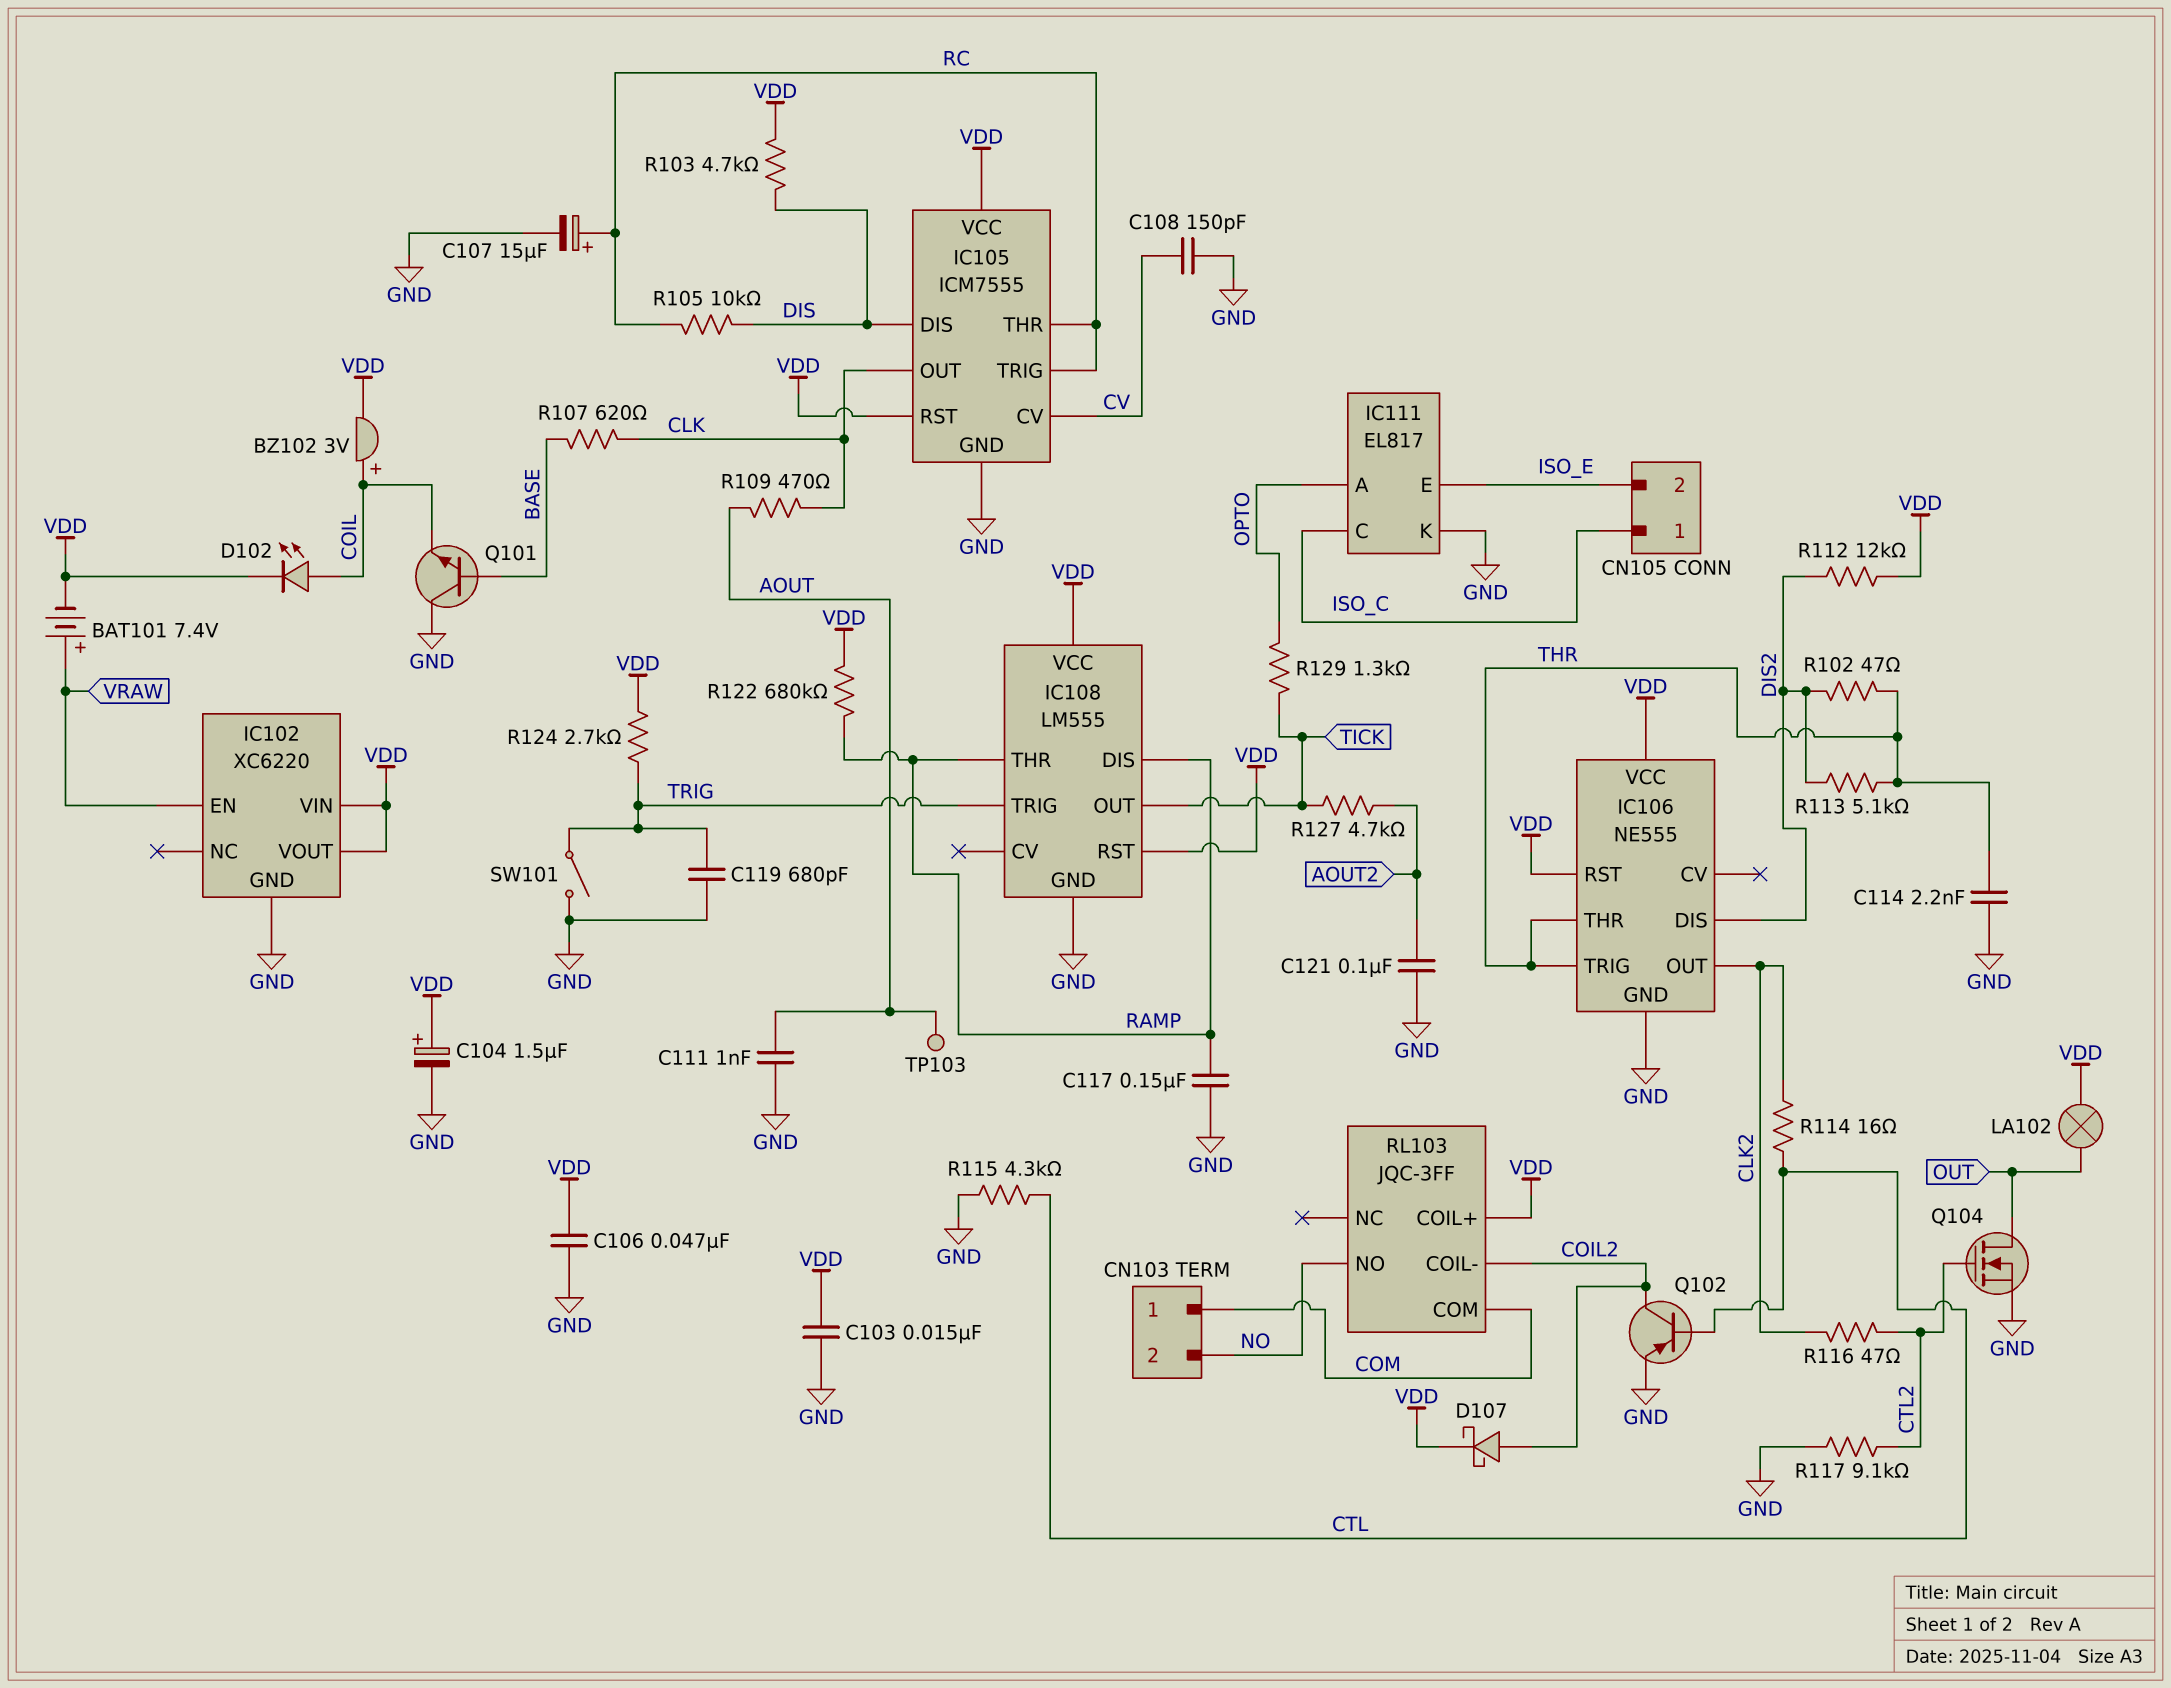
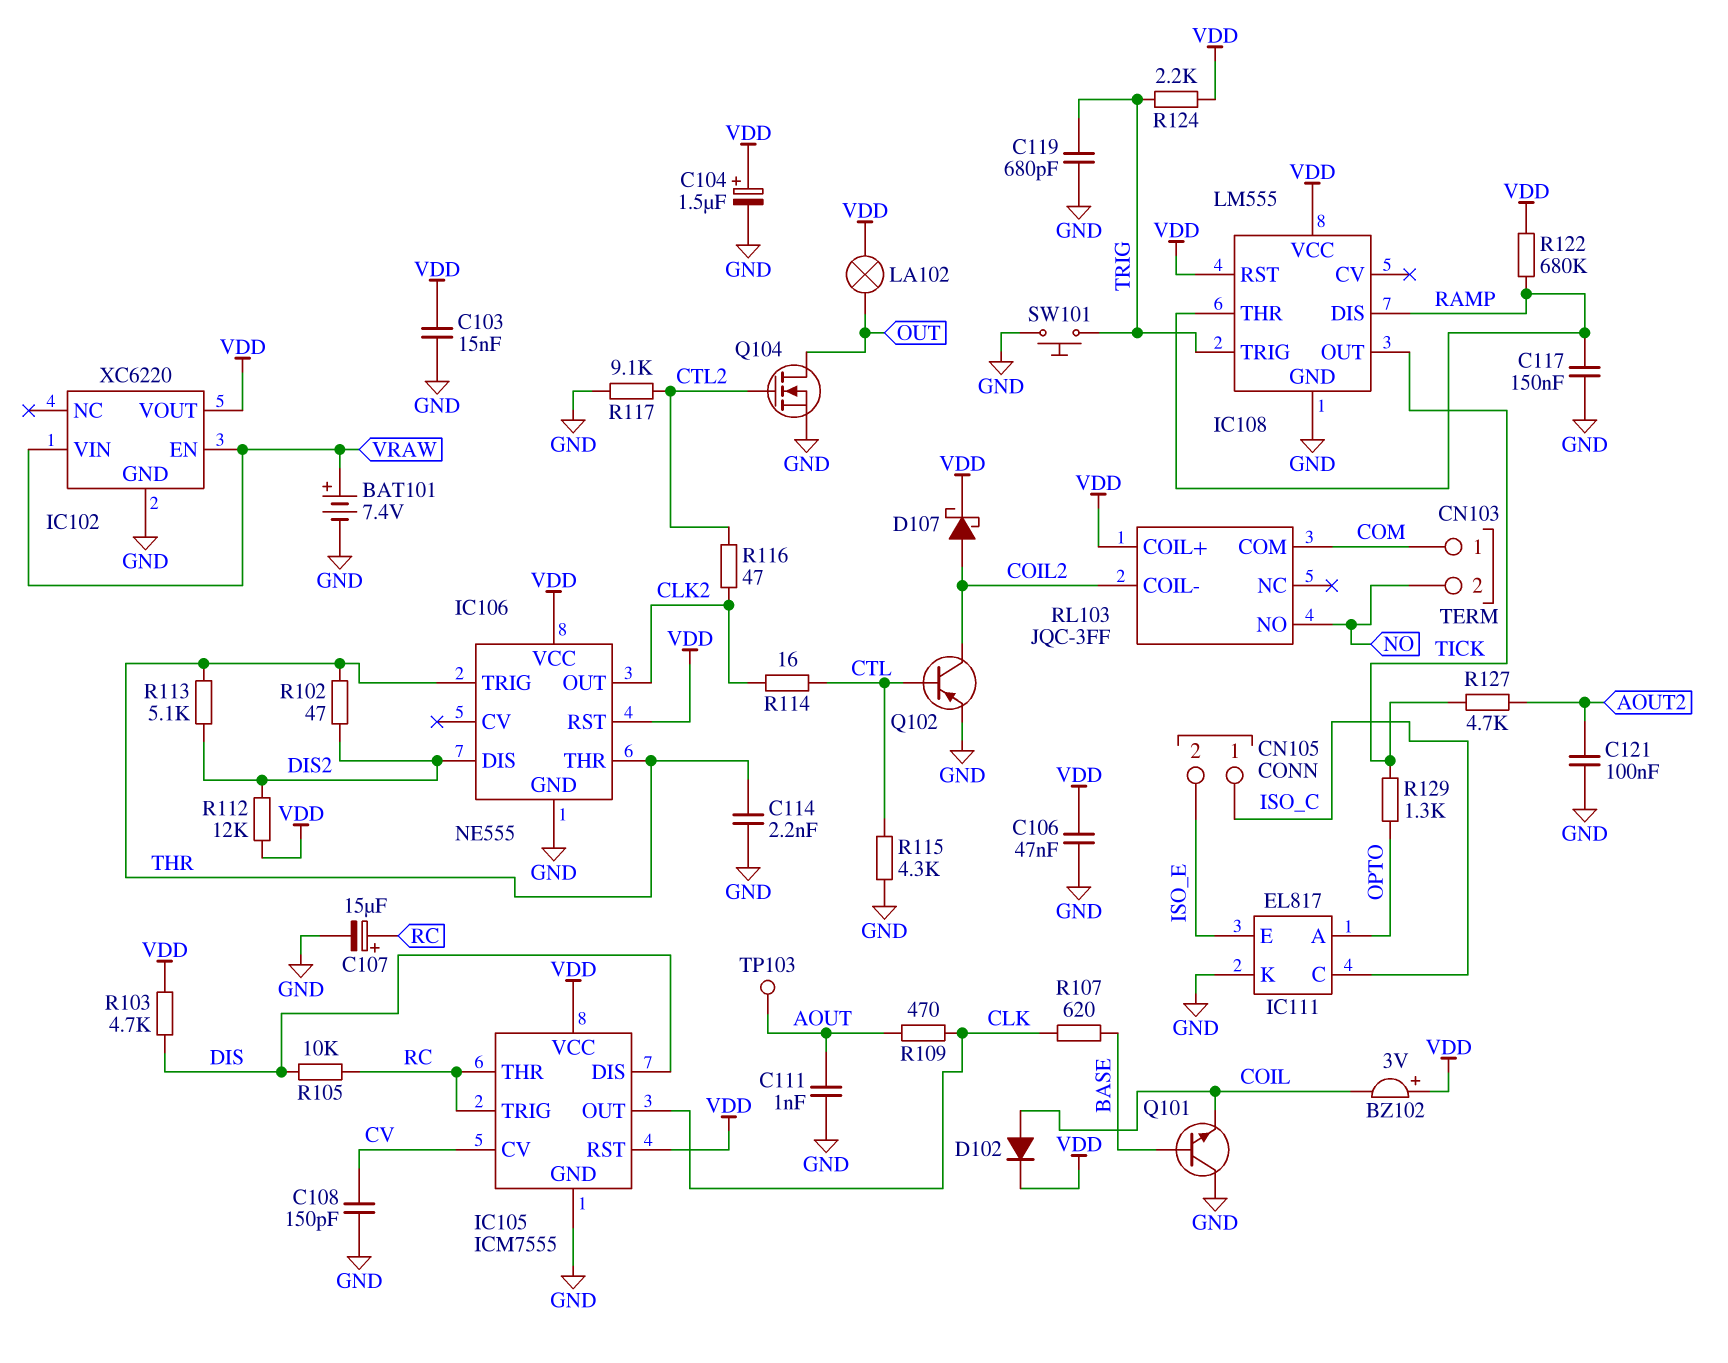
BAT101: 7.4V (plus VRAW, minus VDD) -> 7.4V (plus VRAW, minus GND)
BZ102: buzzer 3V (plus COIL, minus VDD) -> buzzer 3V (plus VDD, minus COIL)
D102: LED (A COIL, K VDD) -> diode (A COIL, K VDD)
IC102 pin VIN: VDD -> VRAW
R124: 2.7k (TRIG, VDD) -> 2.2k (TRIG, VDD)
SW101: switch (GND, TRIG) -> button (GND, TRIG)

